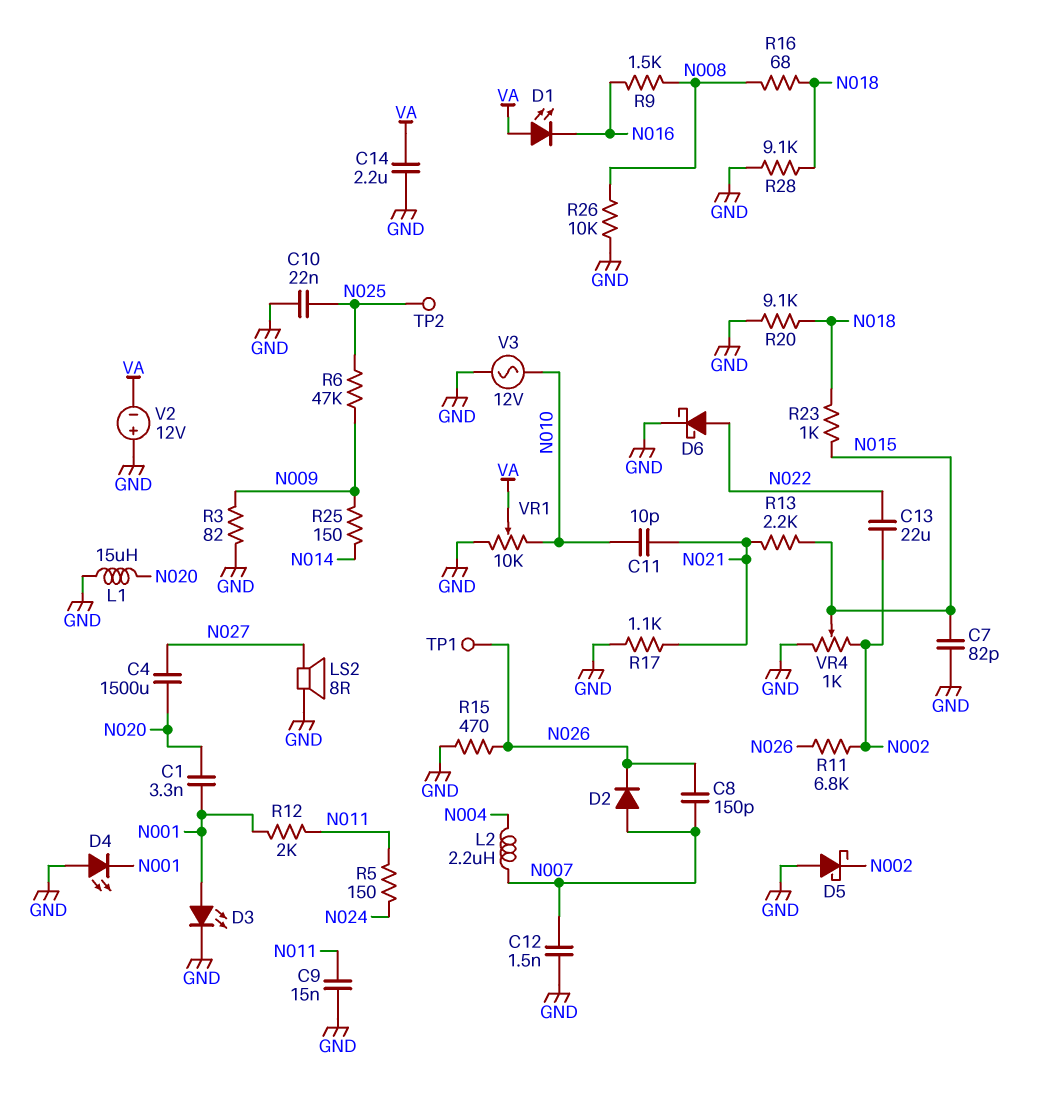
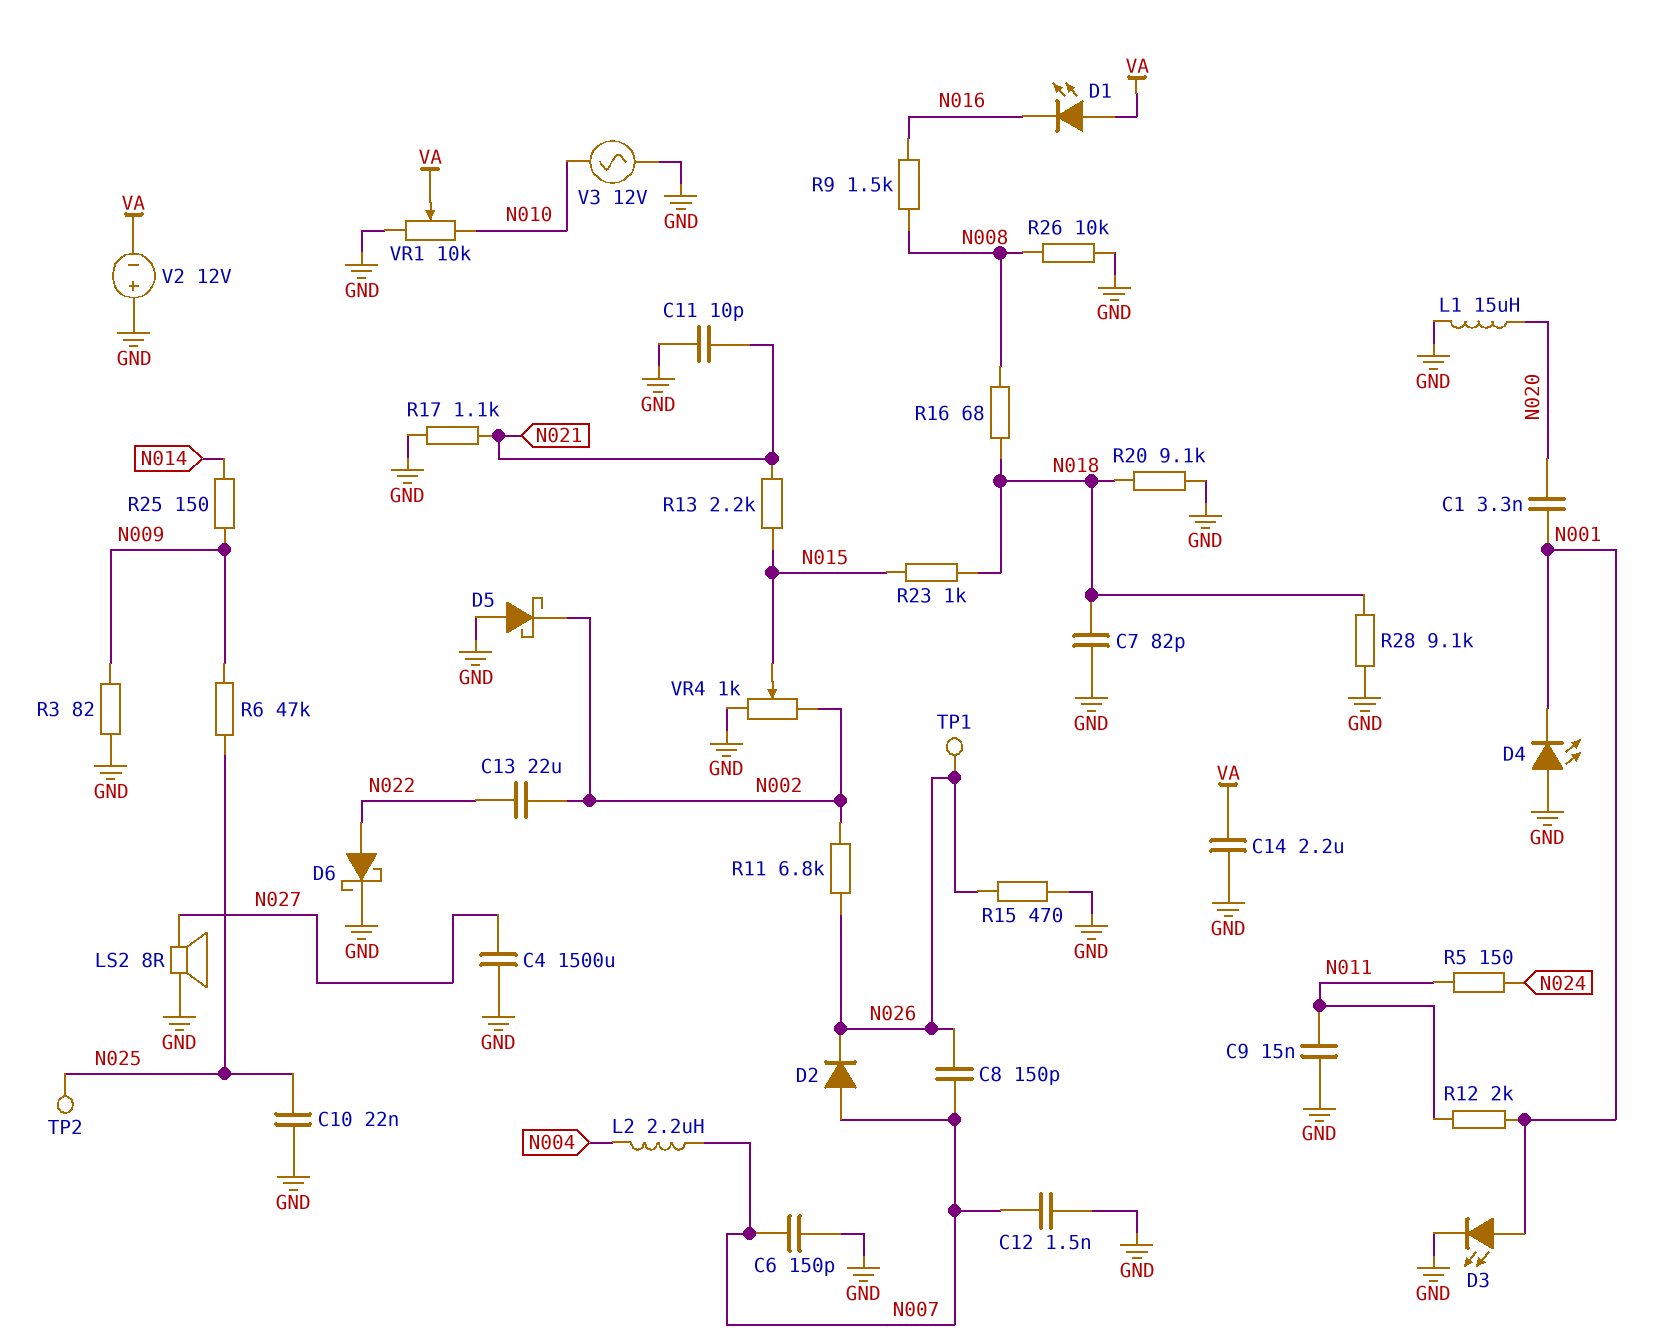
C4: 1500uF (N020, N027) -> 1500uF (GND, N027)
C6: none -> 150pF (GND, N007)
C7: 82pF (GND, N015) -> 82pF (GND, N018)
C11: 10pF (N010, N021) -> 10pF (GND, N021)

